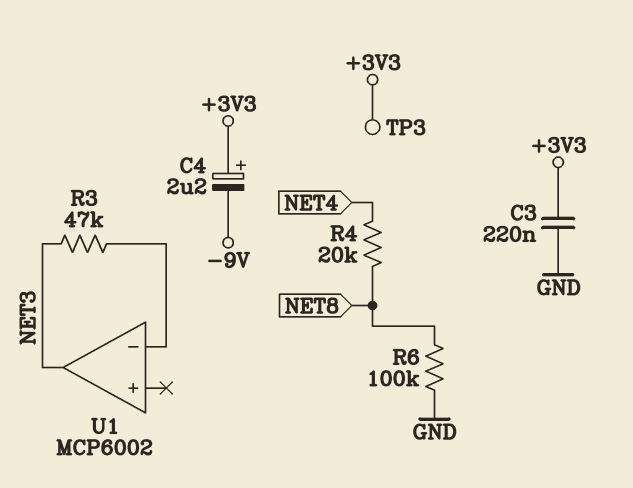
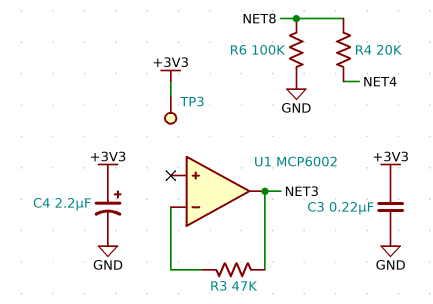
C4: 2.2uF (plus +3V3, minus -9V) -> 2.2uF (plus +3V3, minus GND)

